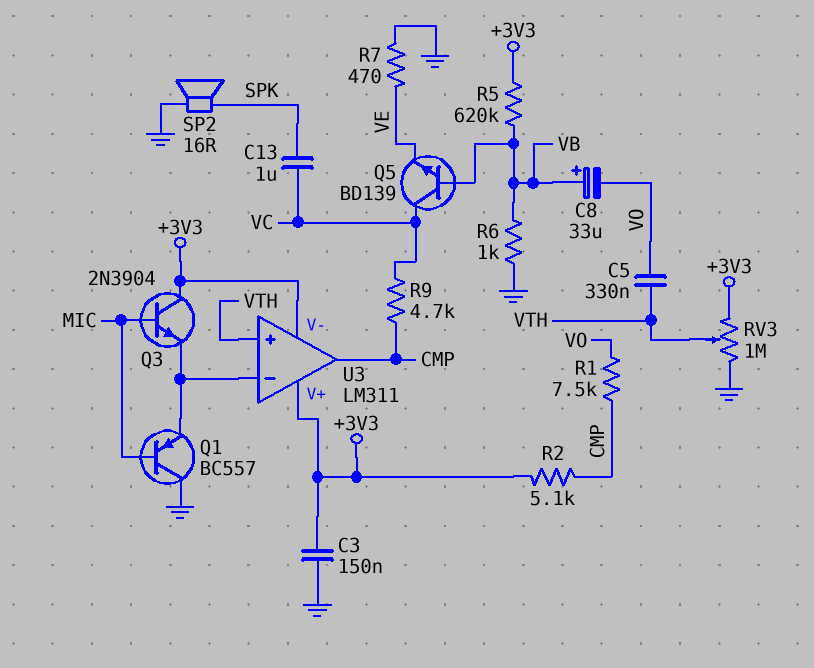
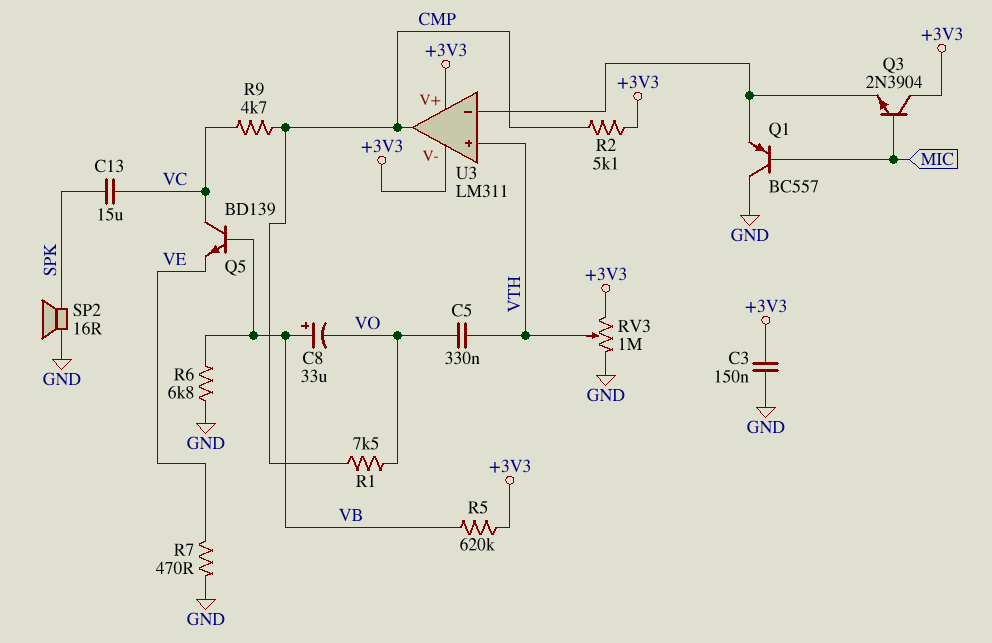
C13: 1uF (SPK, VC) -> 15uF (SPK, VC)
R6: 1k (GND, VB) -> 6.8k (GND, VB)

